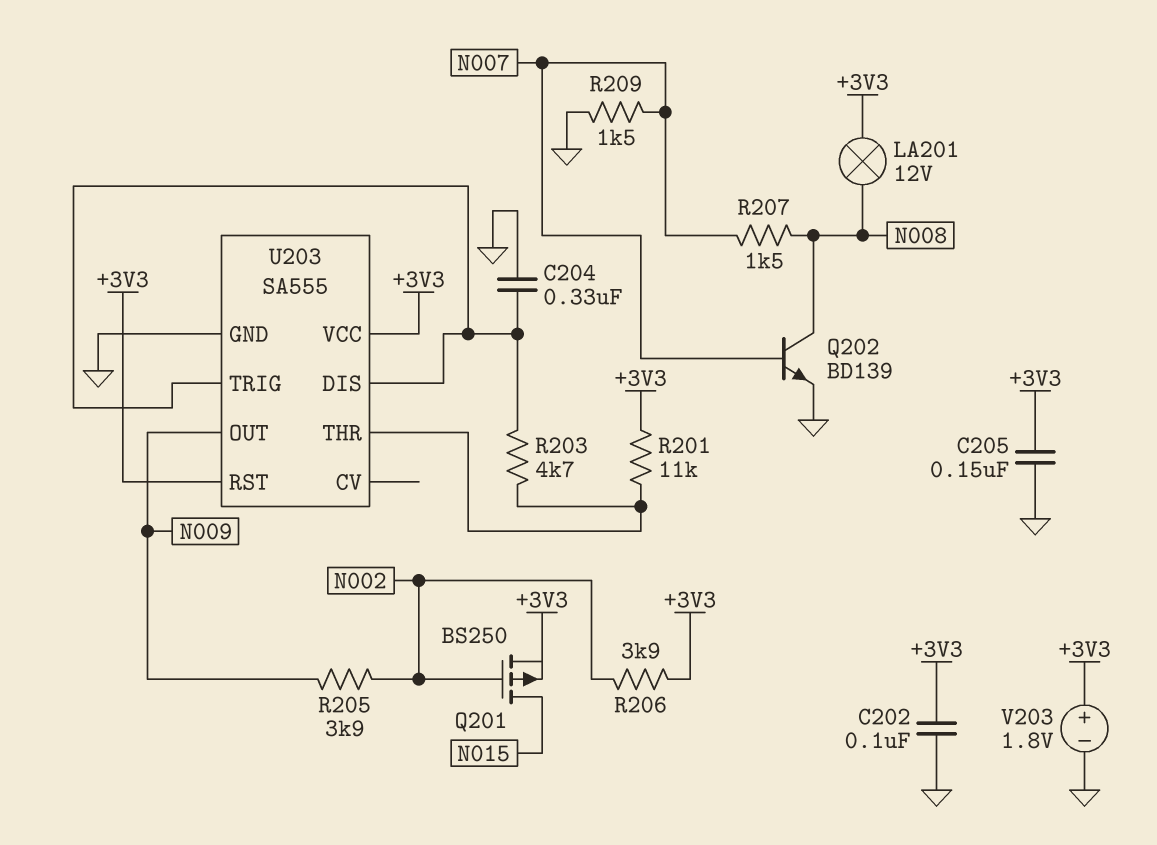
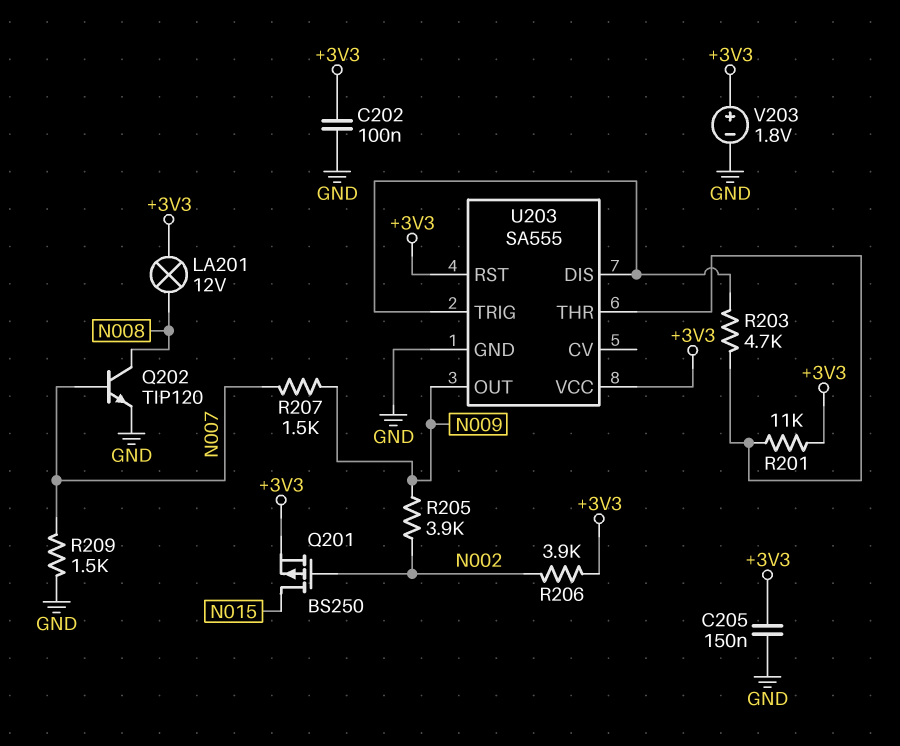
C204: 330nF (GND, U203/DIS) -> none
Q202: NPN BD139 (B N007, C N008, E GND) -> NPN TIP120 (B N007, C N008, E GND)
R207: 1.5k (N007, N008) -> 1.5k (N007, N009)

